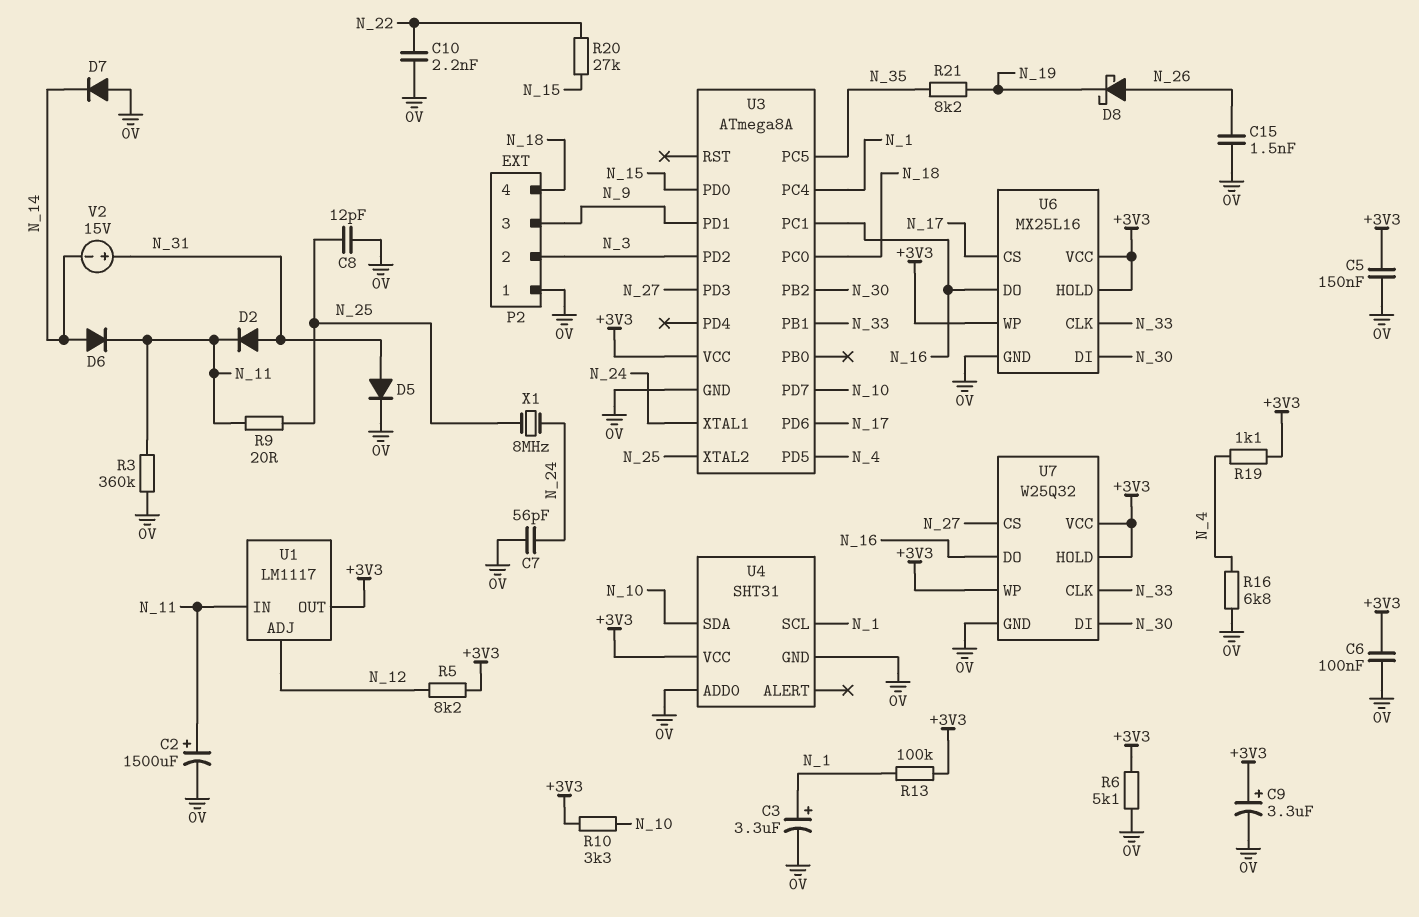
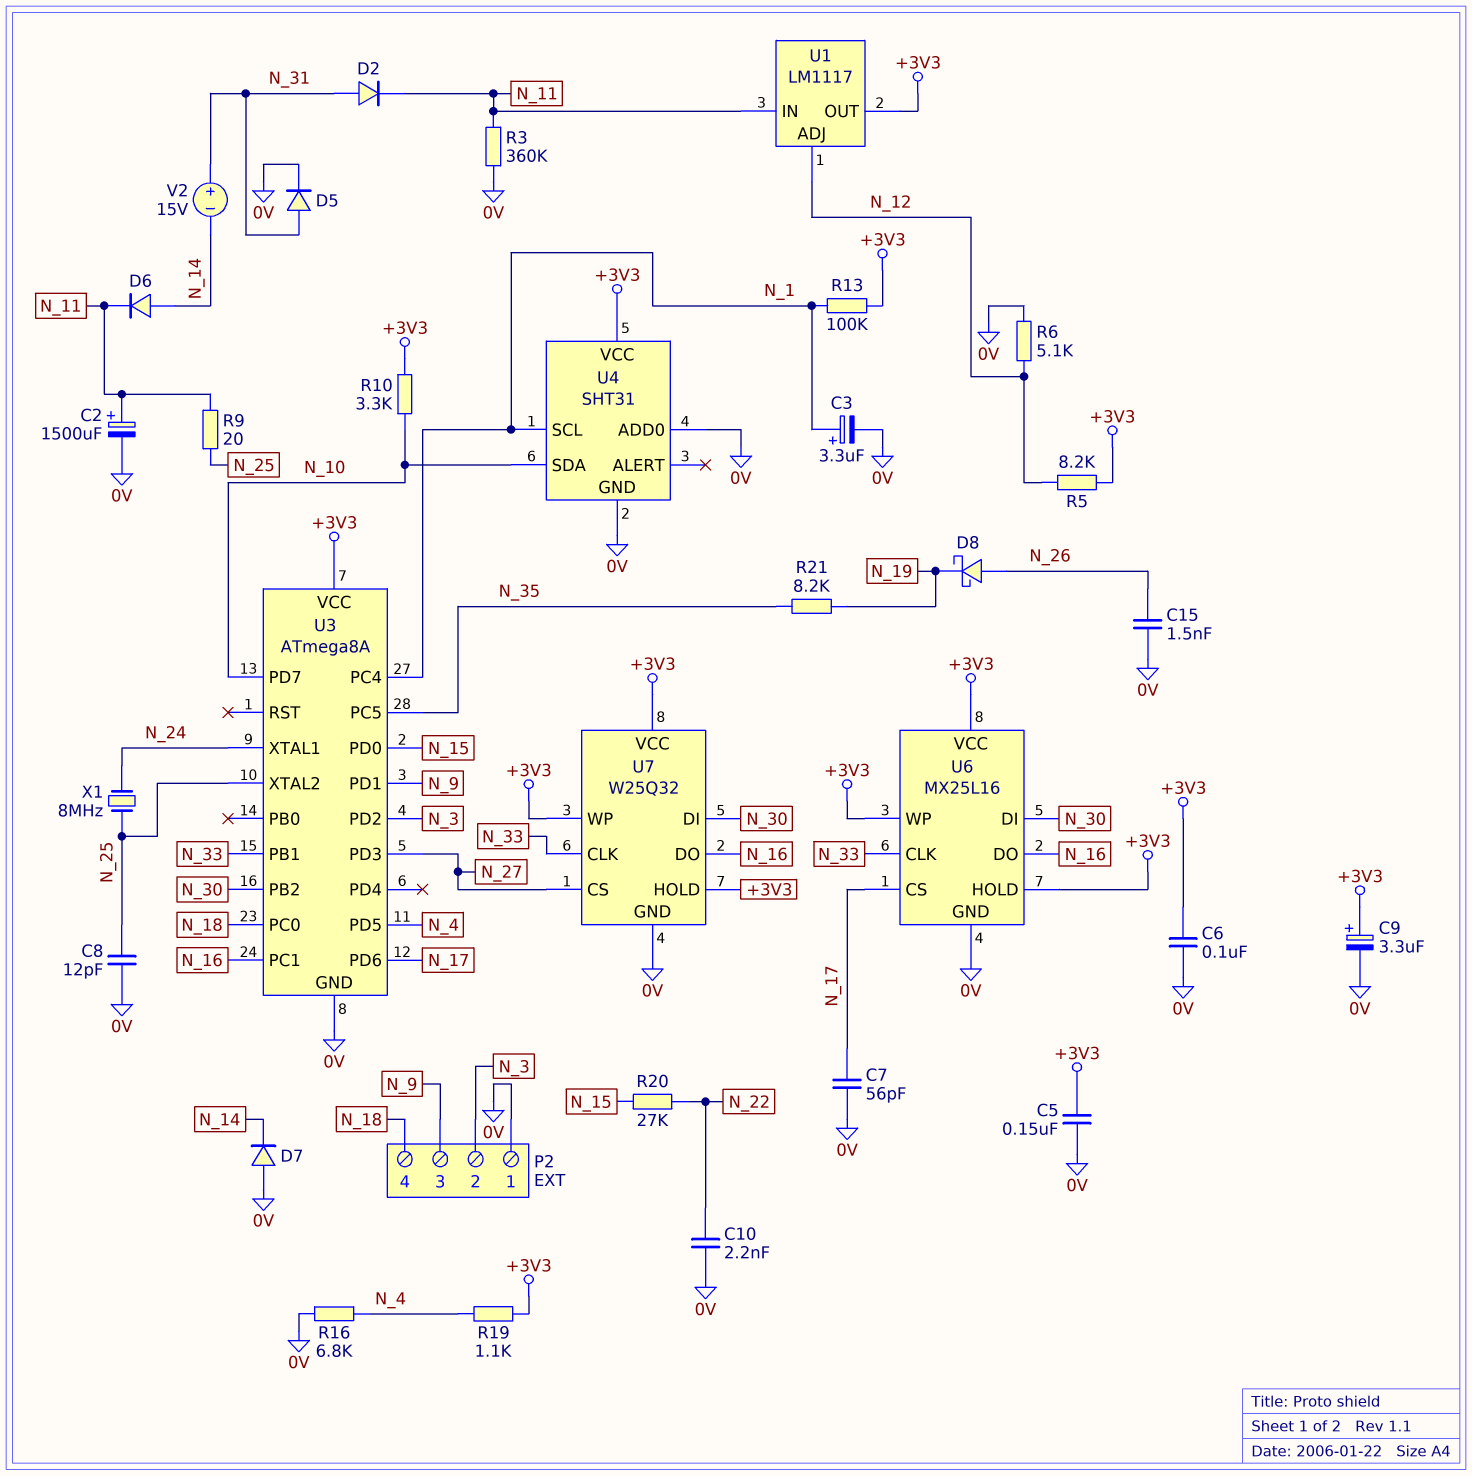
C7: 56pF (0V, N_24) -> 56pF (0V, N_17)
R6: 5.1k (+3V3, 0V) -> 5.1k (0V, N_12)

